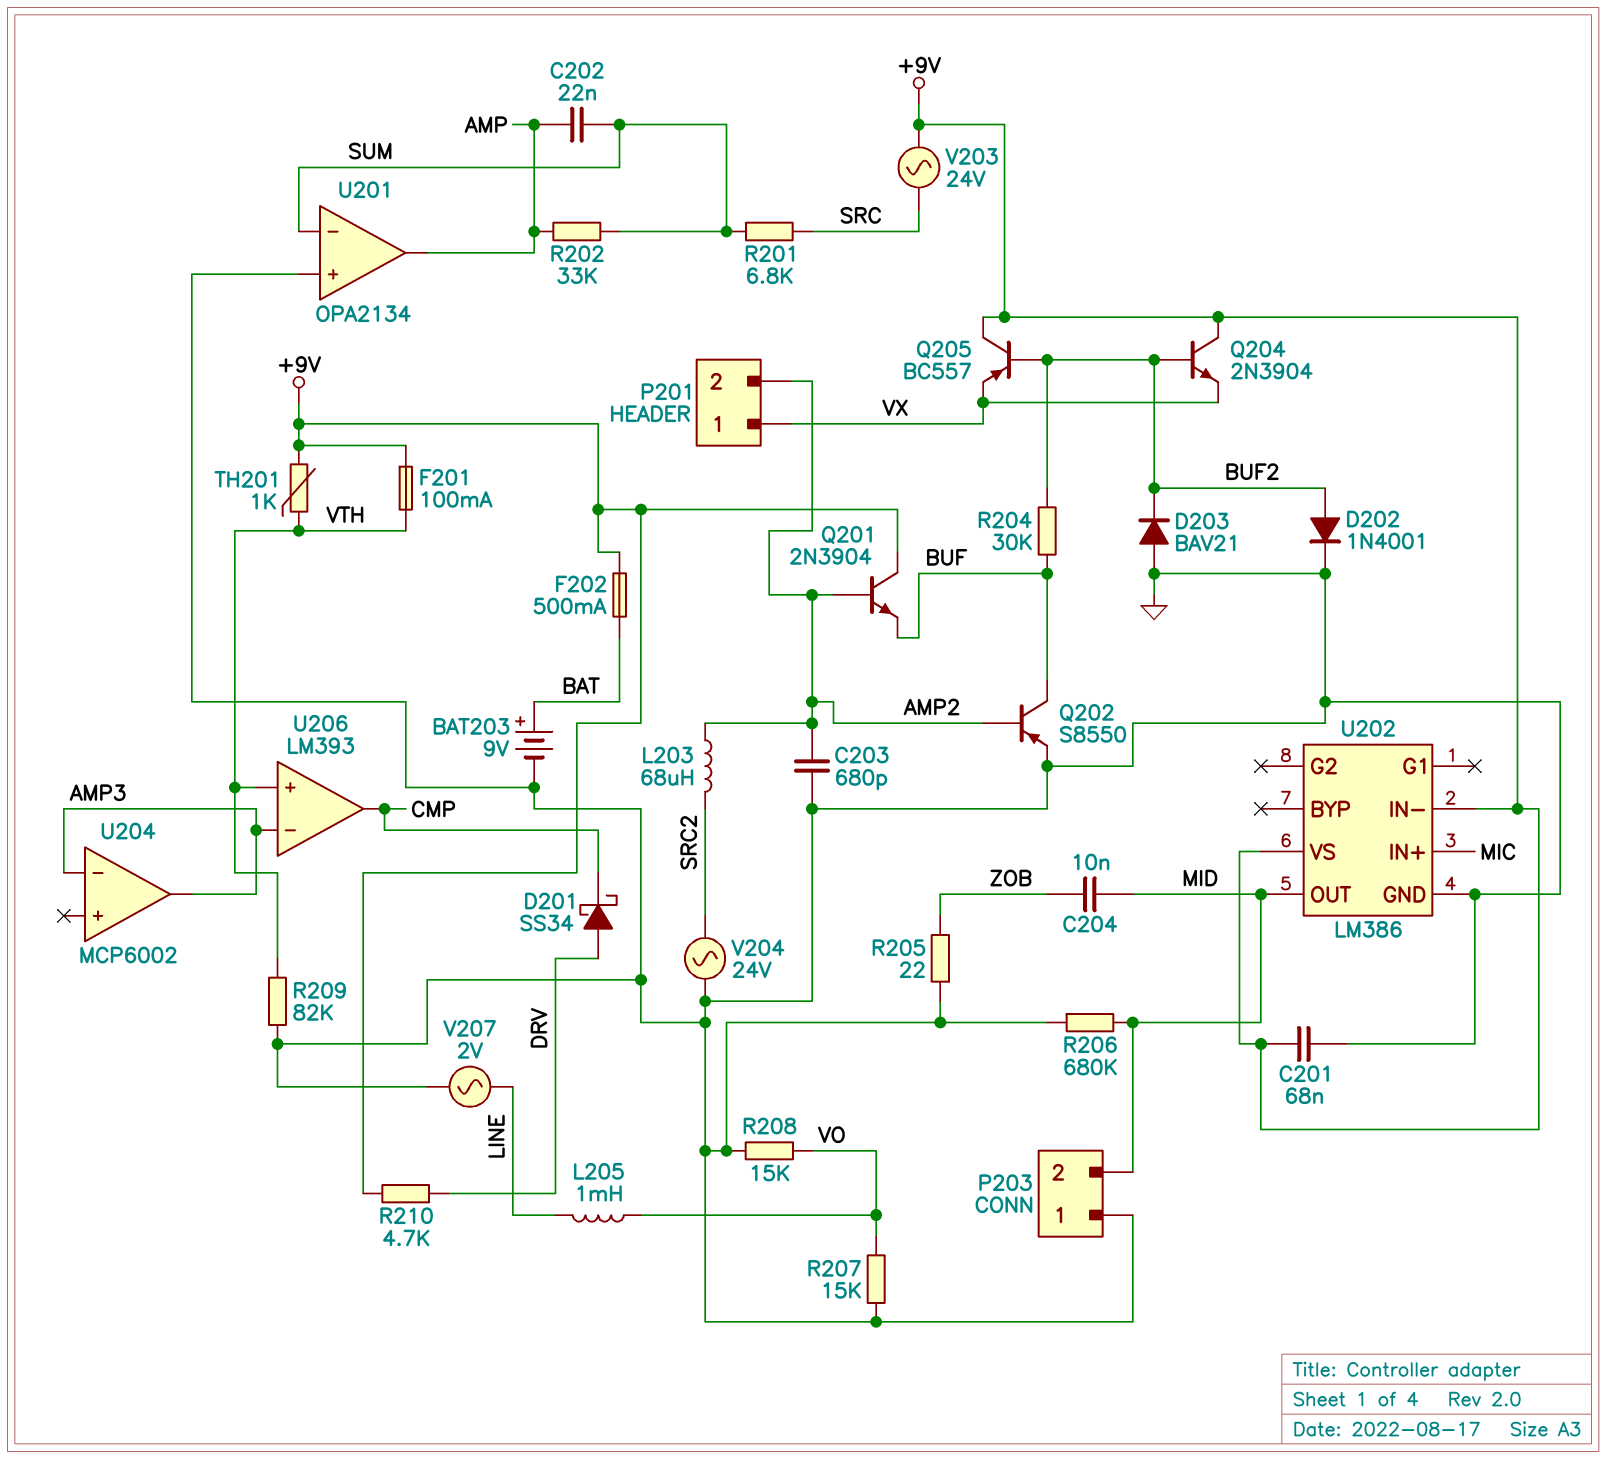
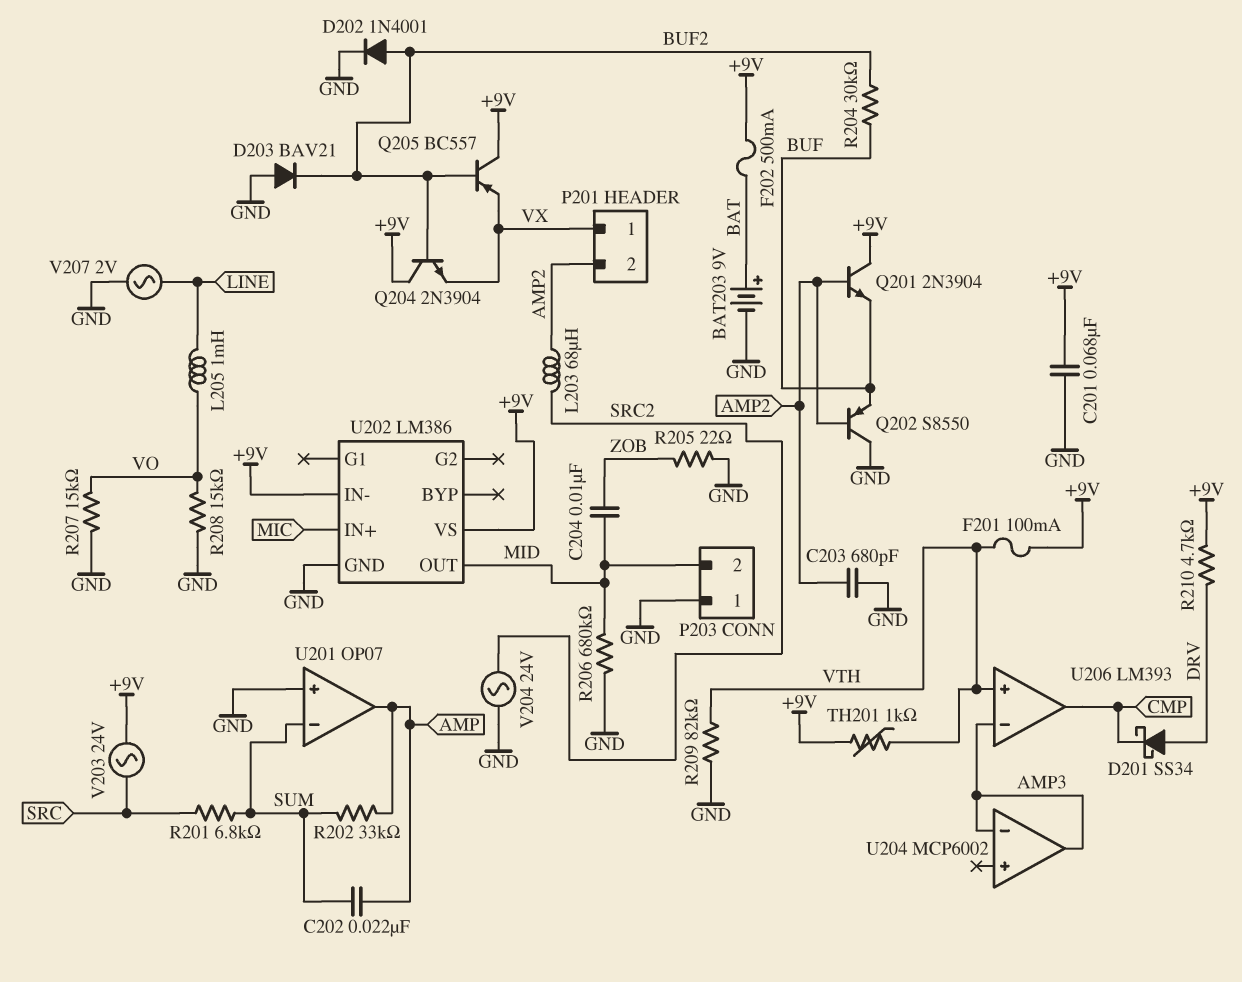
Q202: PNP S8550 (B AMP2, C BUF, E GND) -> PNP S8550 (B AMP2, C GND, E BUF)
U201: OPA2134 -> OP07

